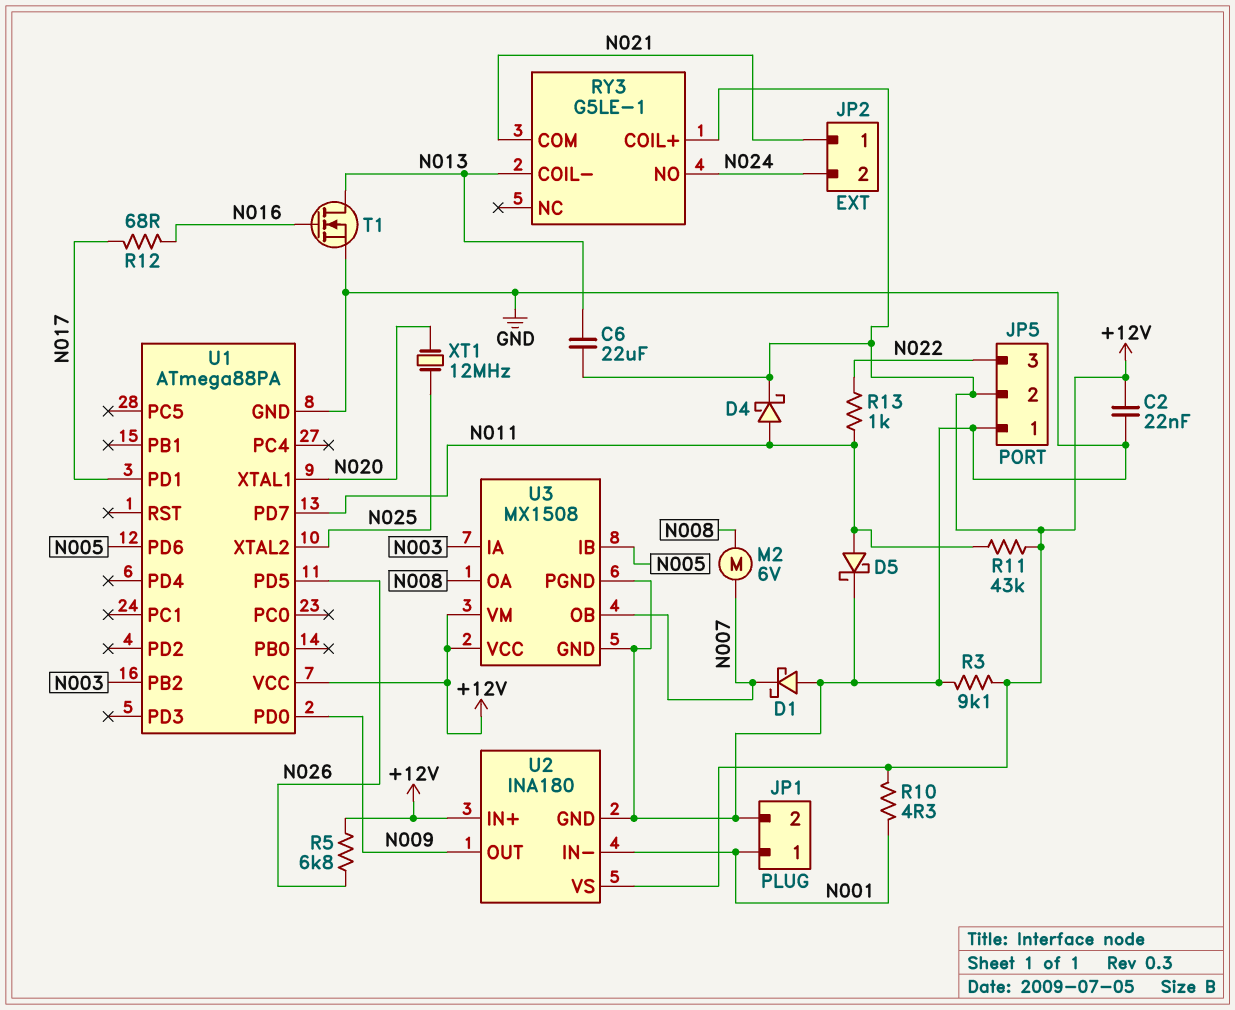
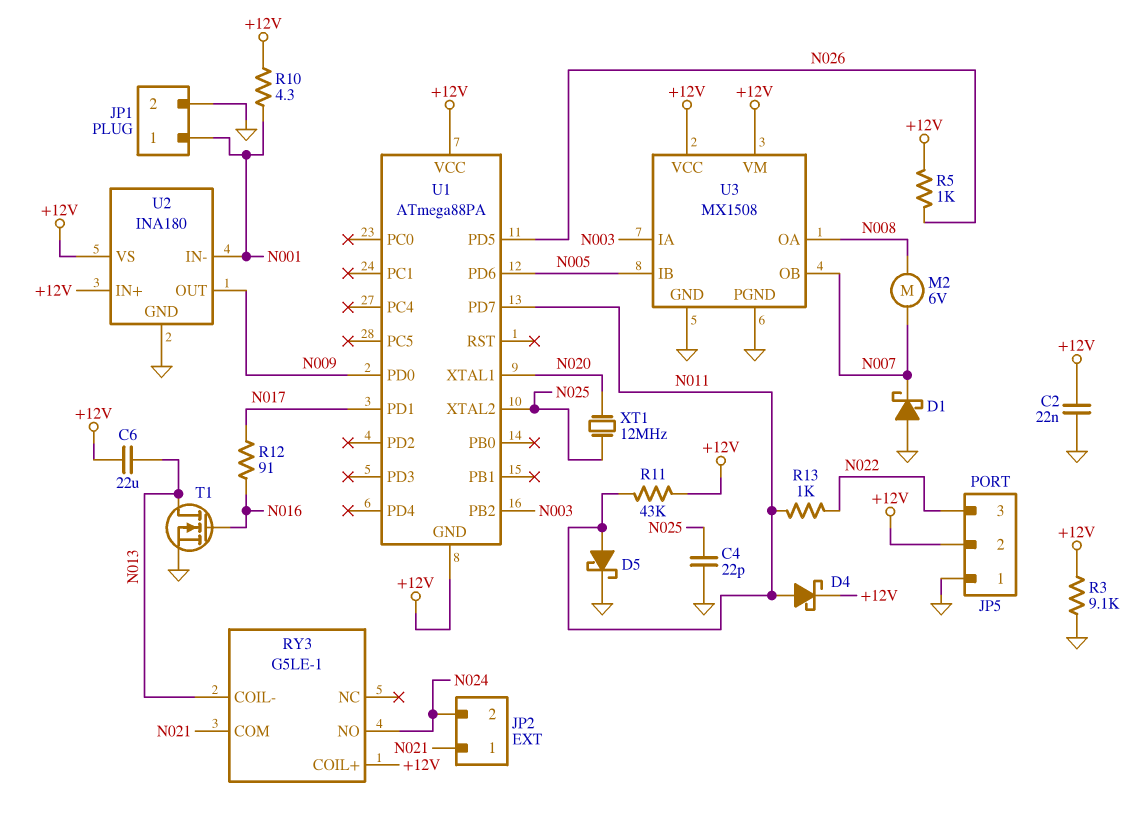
C4: none -> 22pF (GND, N025)
R5: 6.8k (+12V, N026) -> 1k (+12V, N026)
R12: 68 (N016, N017) -> 91 (N016, N017)
U1 pin GND: GND -> +12V

